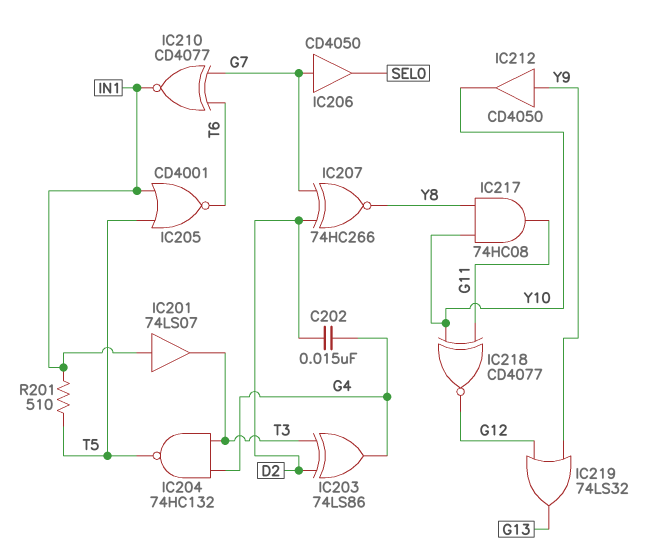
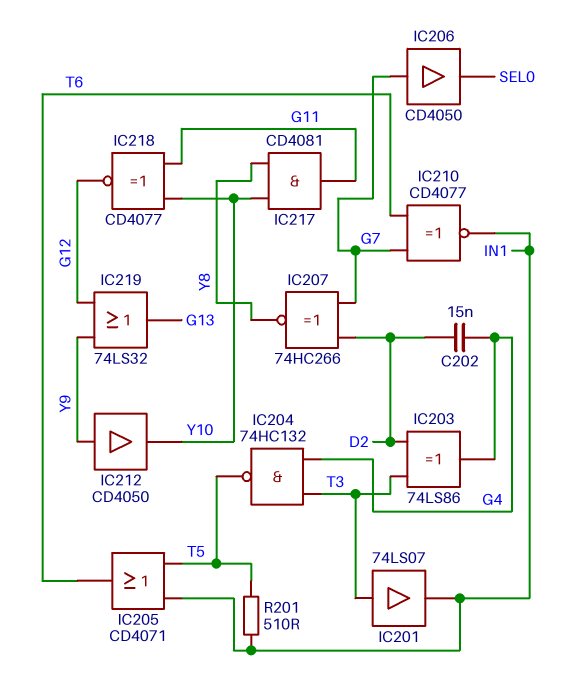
IC201: buffer 74LS07 (in IN1, out T3) -> buffer 74LS07 (in T3, out IN1)
IC205: NOR CD4001 (in IN1, in T5, out T6) -> OR CD4071 (in IN1, in T5, out T6)
IC217: AND 74HC08 (in Y8, in Y10, out G11) -> AND CD4081 (in Y8, in Y10, out G11)

